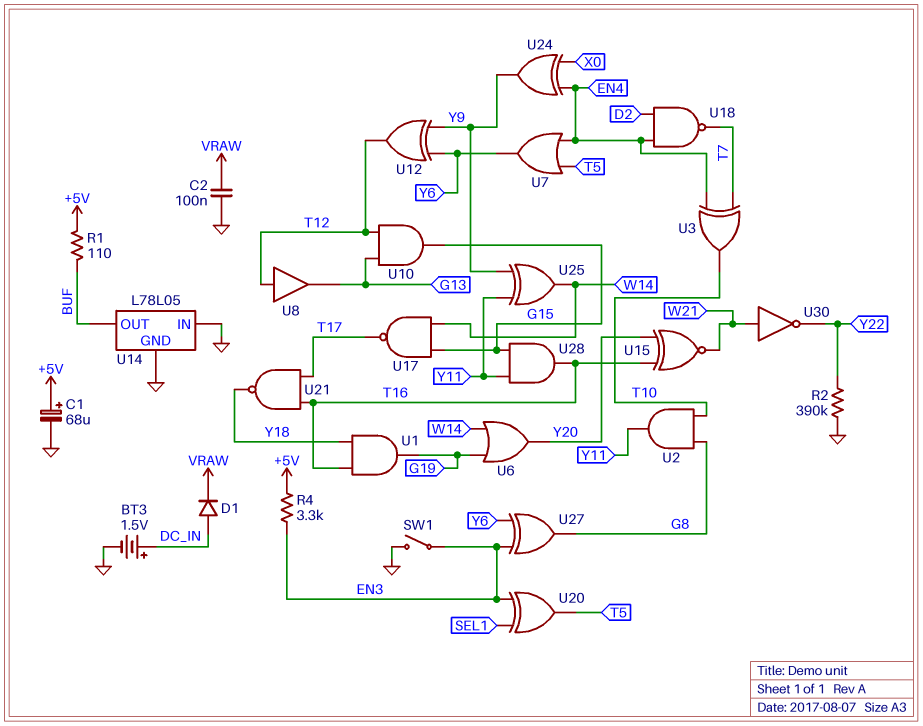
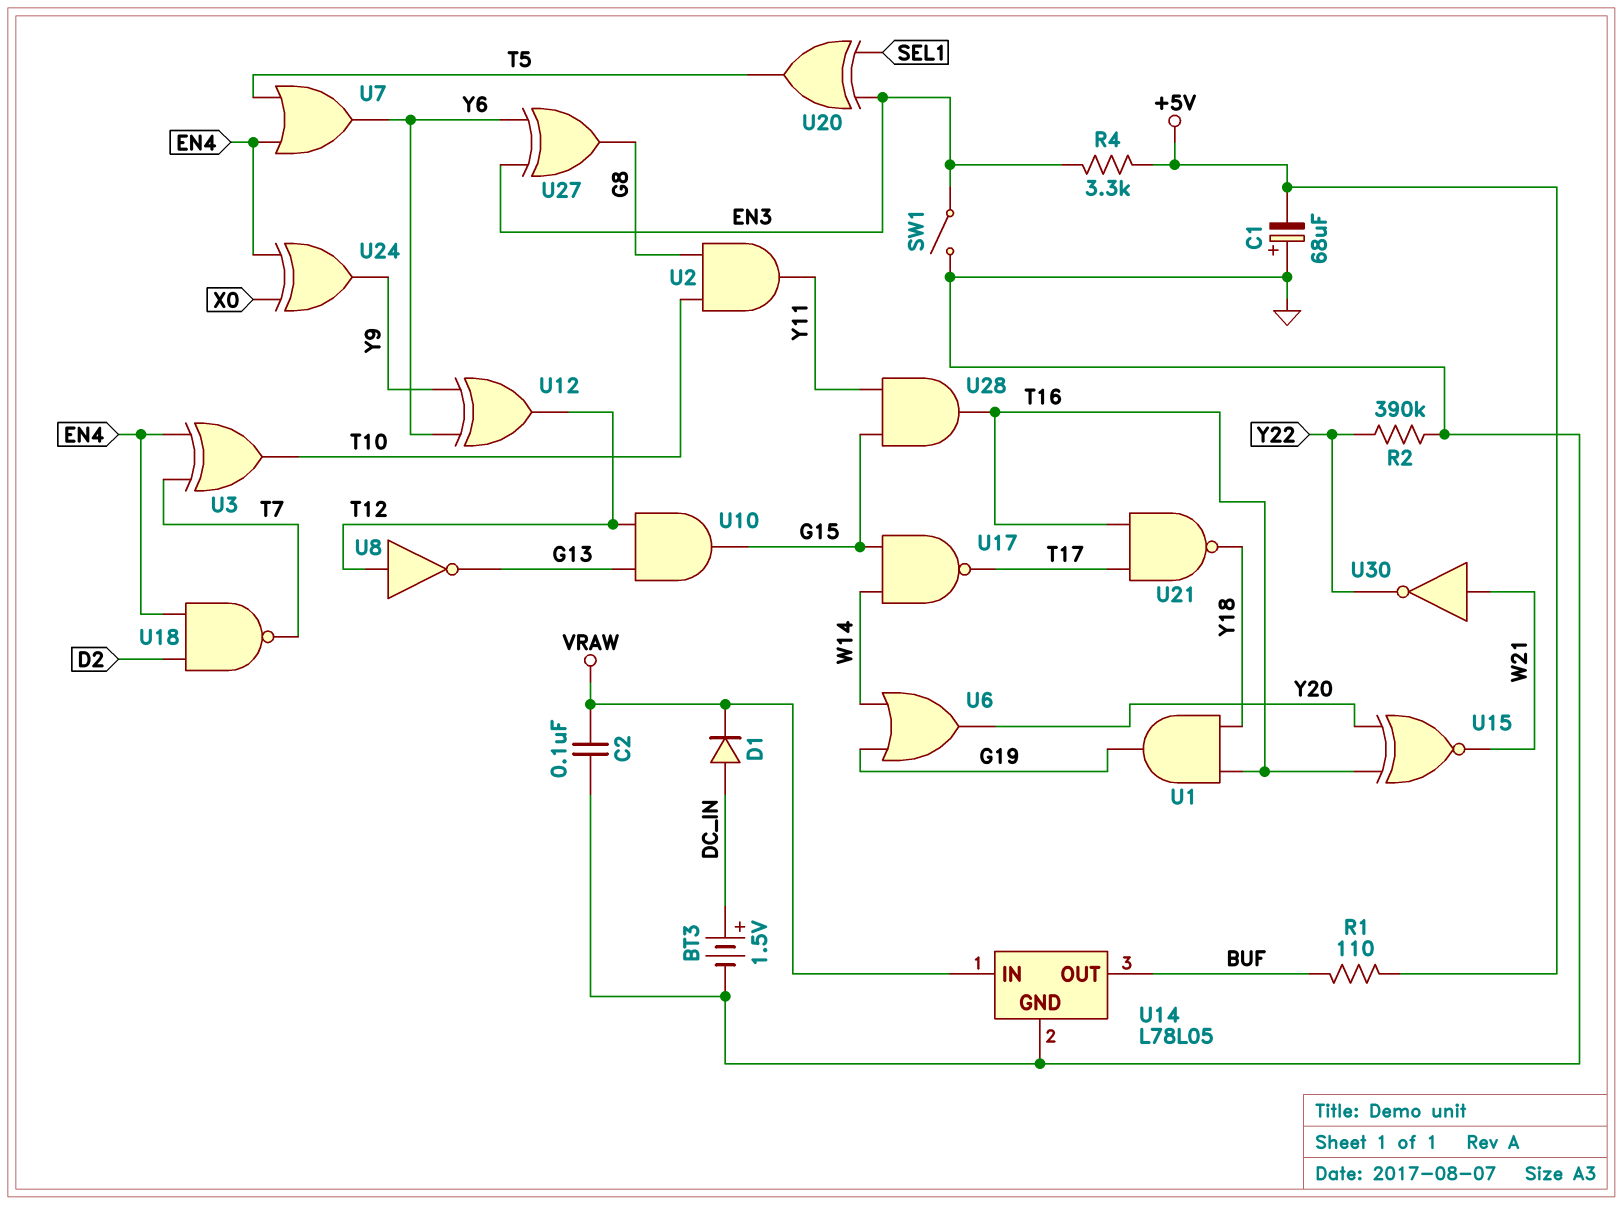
C1: 68uF (plus +5V, minus GND) -> 68uF (plus GND, minus +5V)
U8: buffer (in T12, out G13) -> NOT (in T12, out G13)
U14 pin IN: GND -> VRAW
U25: XOR (in Y9, in Y11, out W14) -> none

